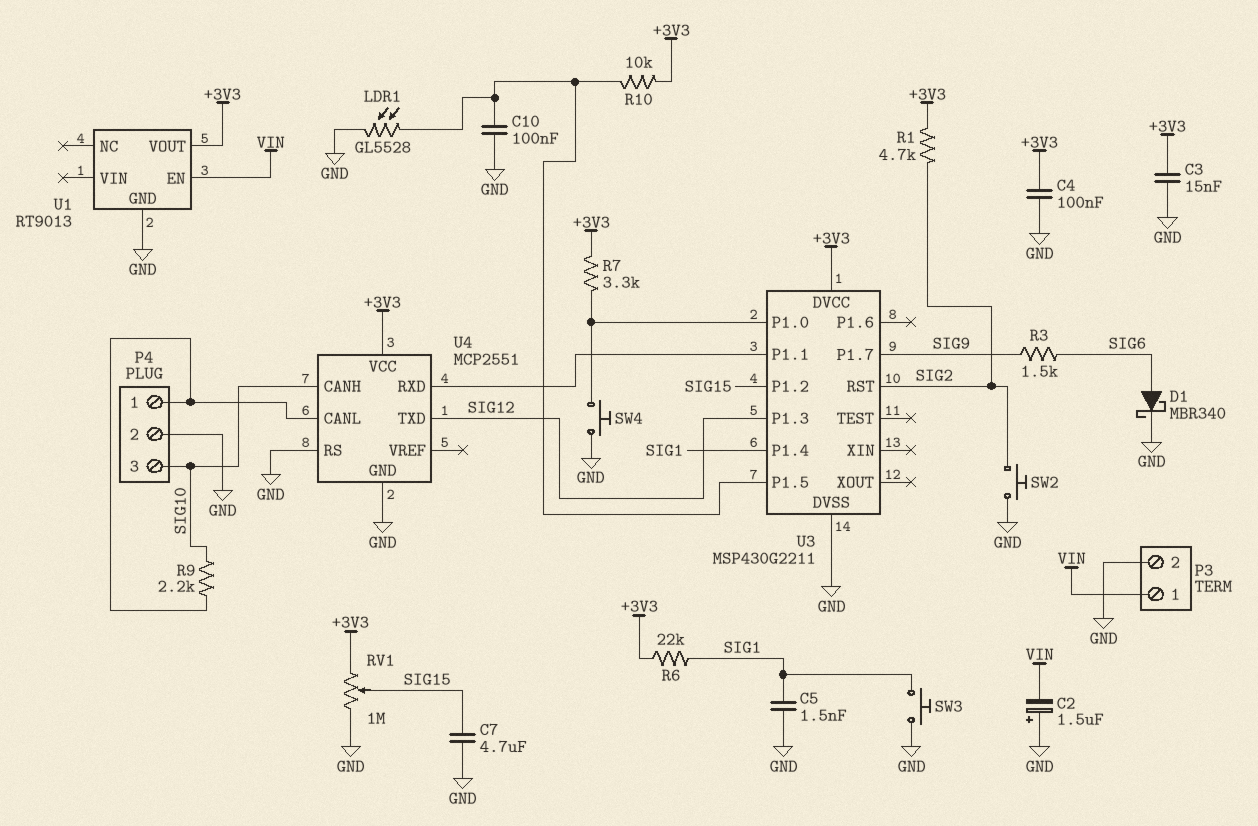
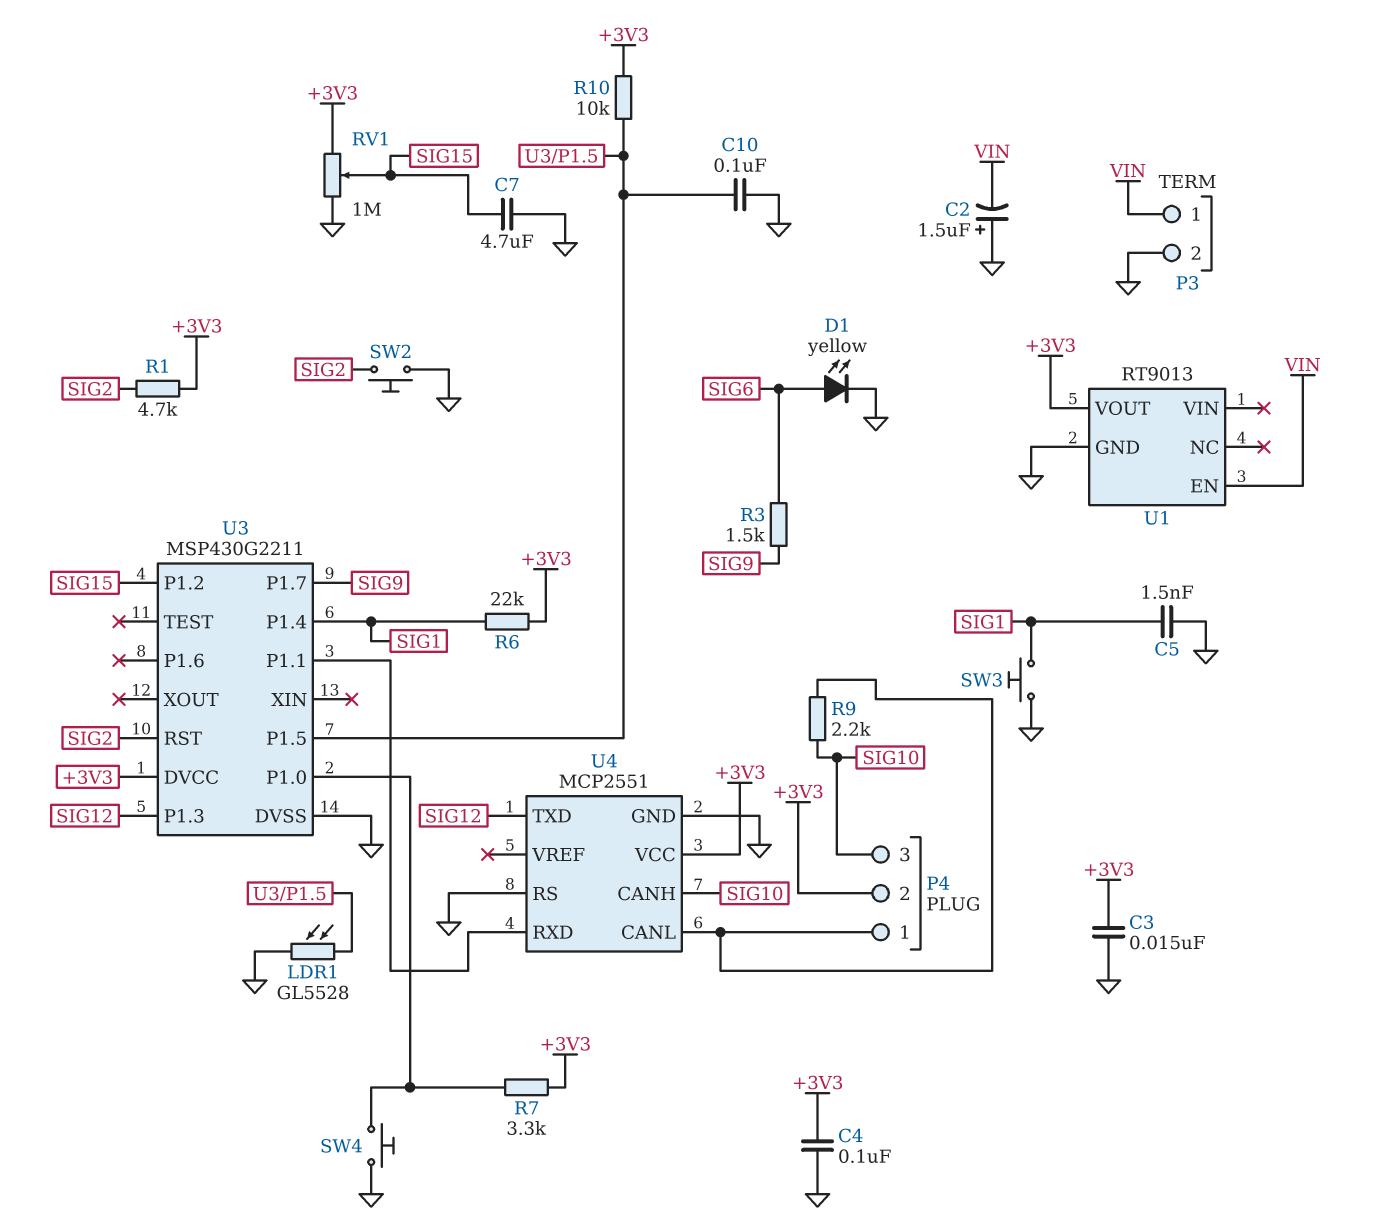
D1: schottky MBR340 (A SIG6, K GND) -> LED yellow (A SIG6, K GND)
P4 pin 2: GND -> +3V3

